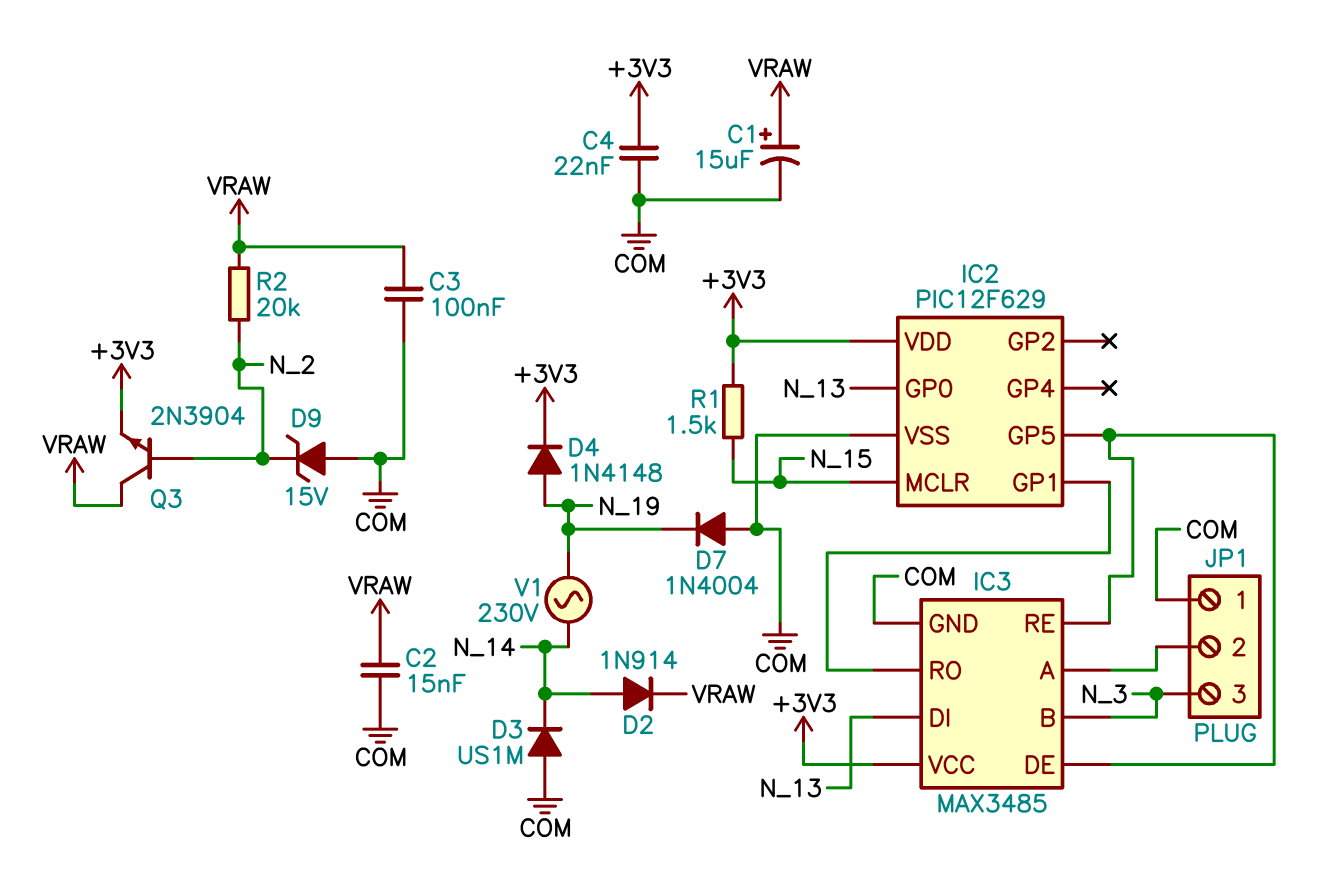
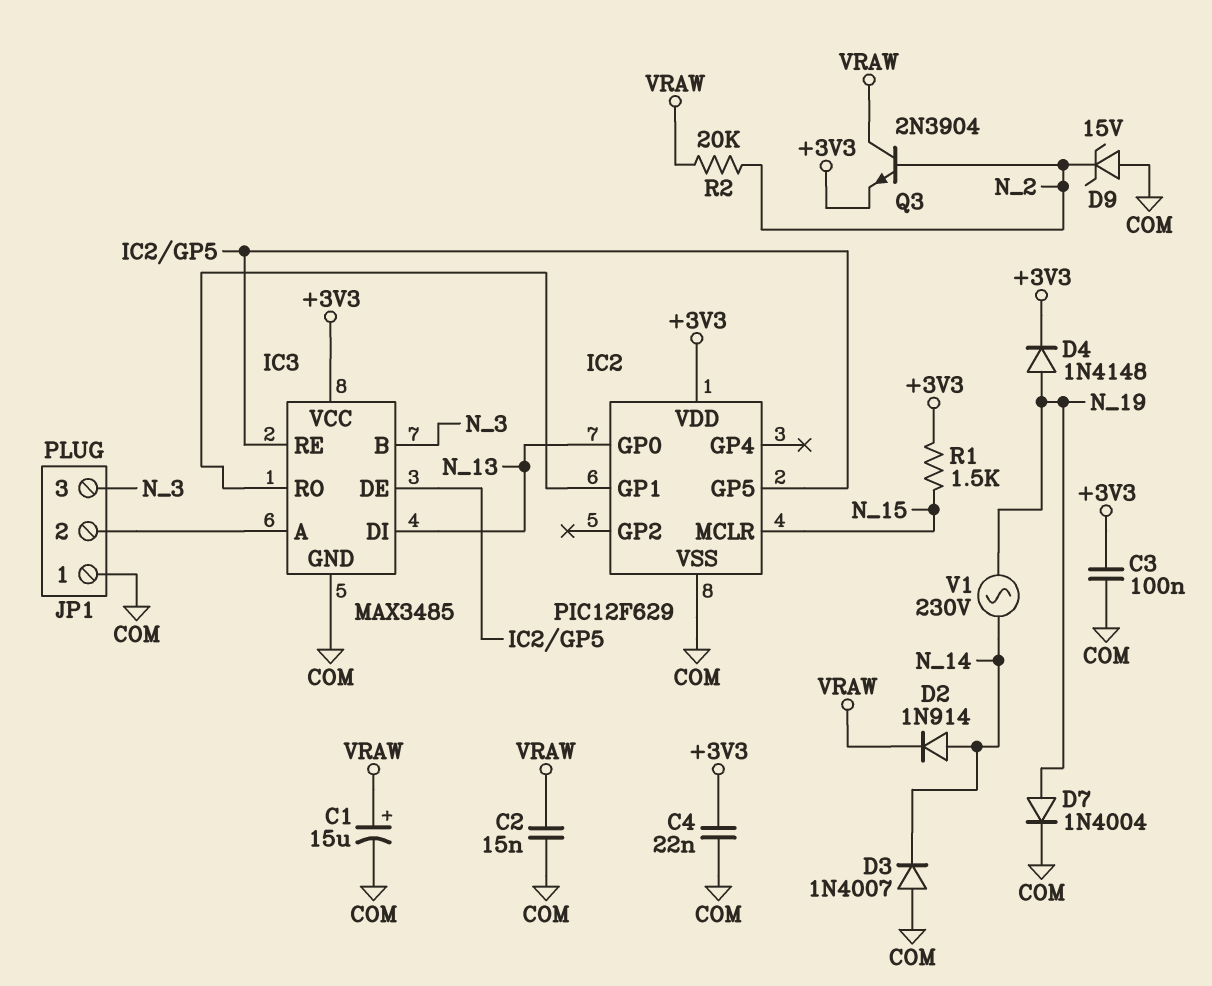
C3: 100nF (COM, VRAW) -> 100nF (+3V3, COM)
D3: diode US1M (A COM, K N_14) -> diode 1N4007 (A COM, K N_14)
D7: diode 1N4004 (A COM, K N_19) -> diode 1N4004 (A N_19, K COM)

